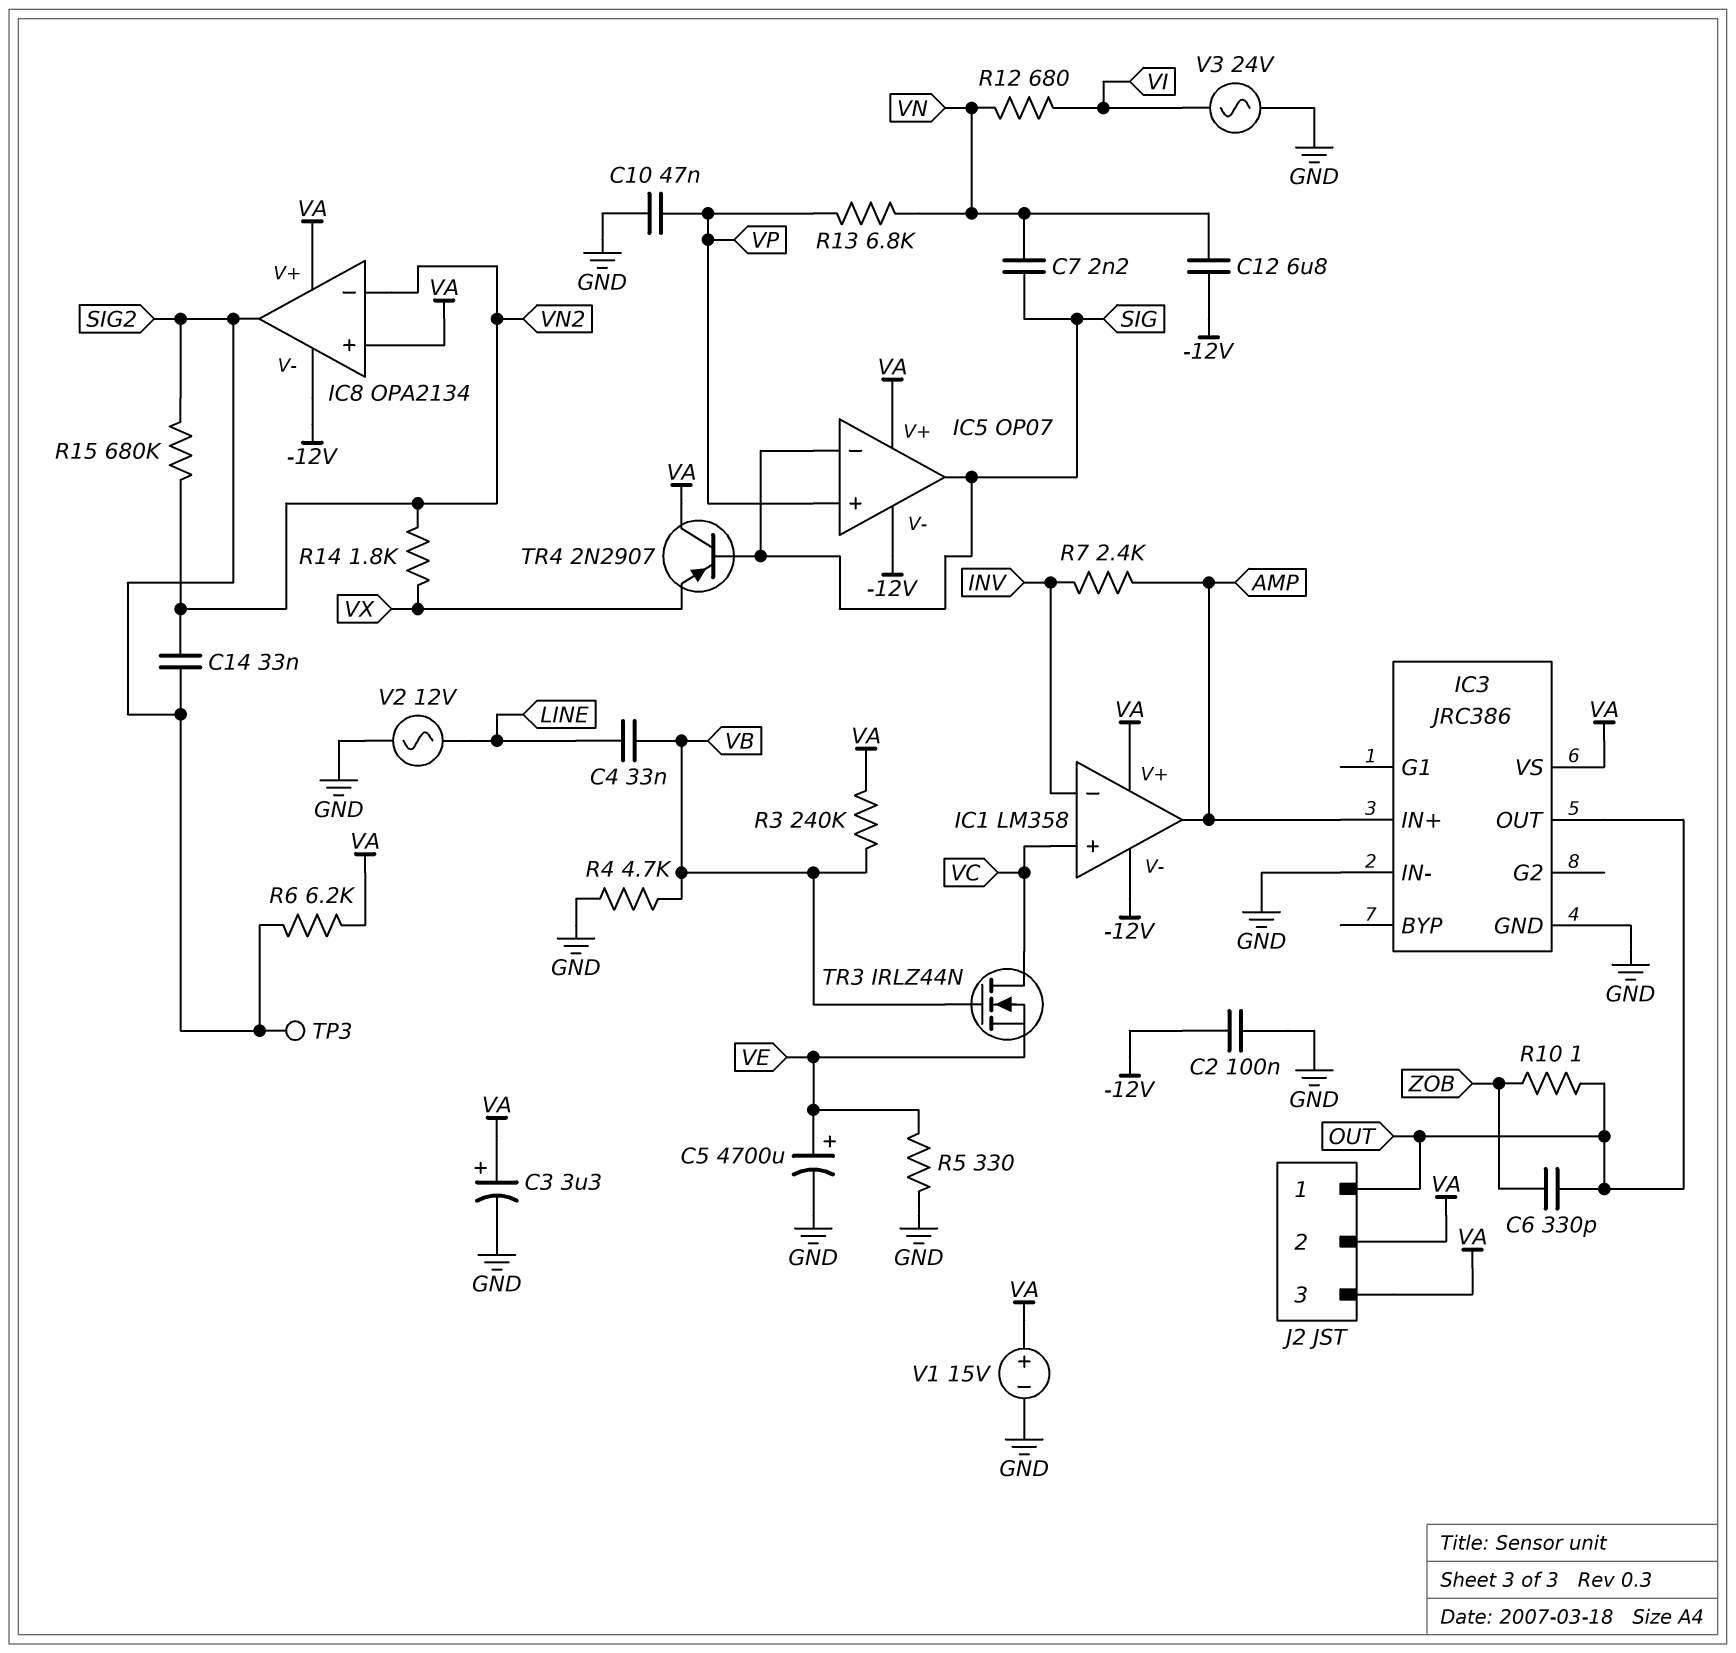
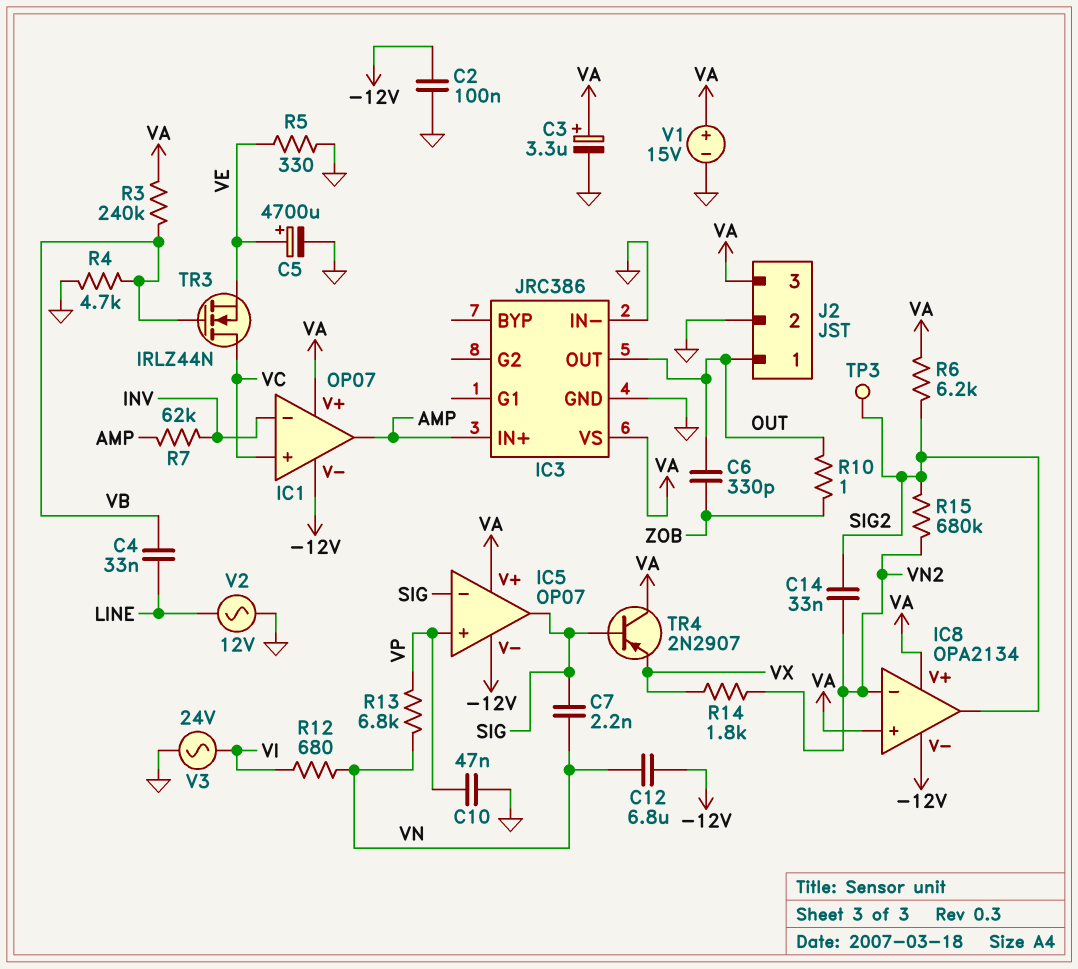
IC1: LM358 -> OP07
J2 pin 2: VA -> GND
R7: 2.4k (AMP, INV) -> 62k (AMP, INV)

